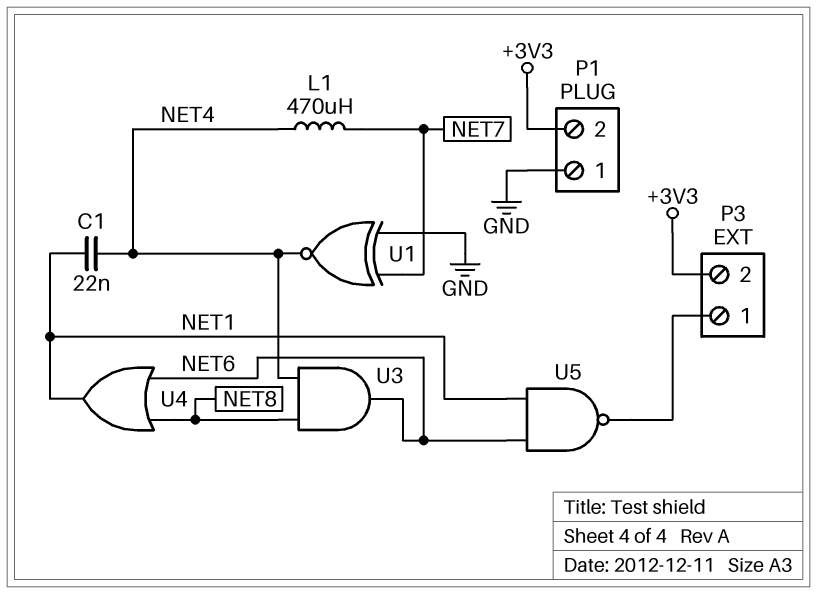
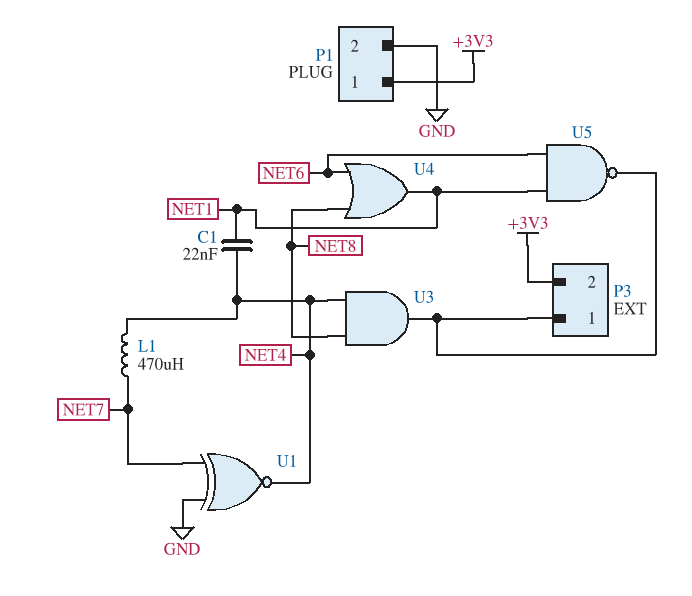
P1 pin 1: GND -> +3V3
P1 pin 2: +3V3 -> GND
U3: AND (in NET4, in NET8, out NET6) -> AND (in NET4, in NET8, out P3/1)

